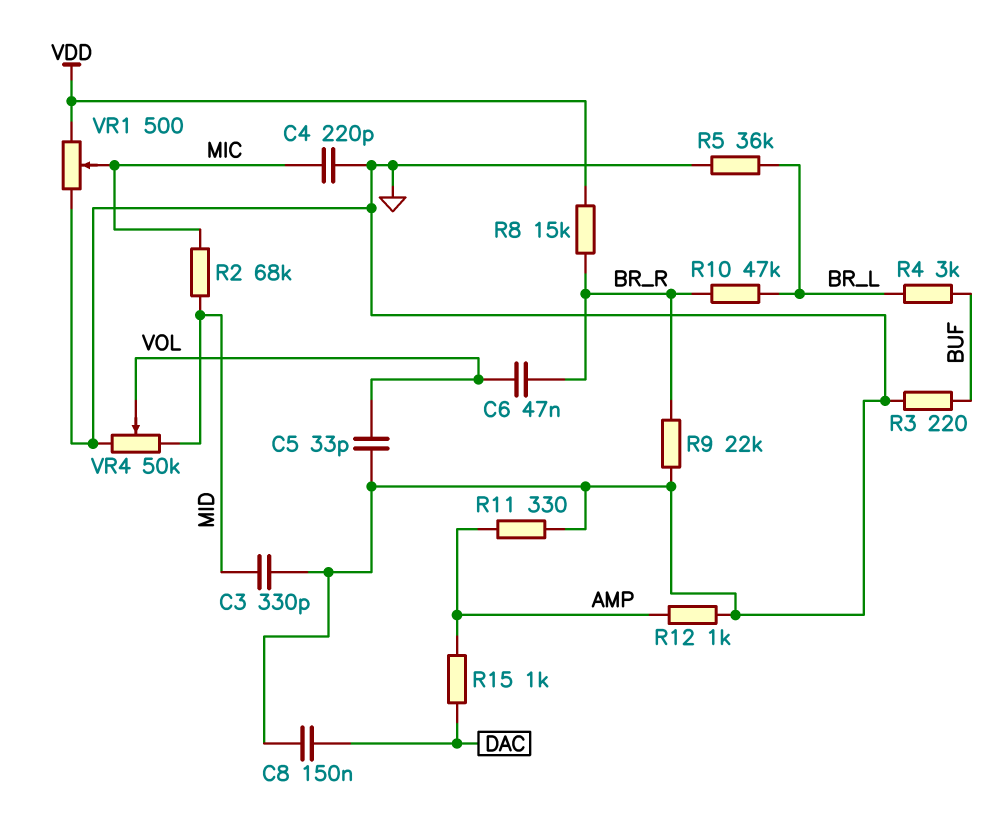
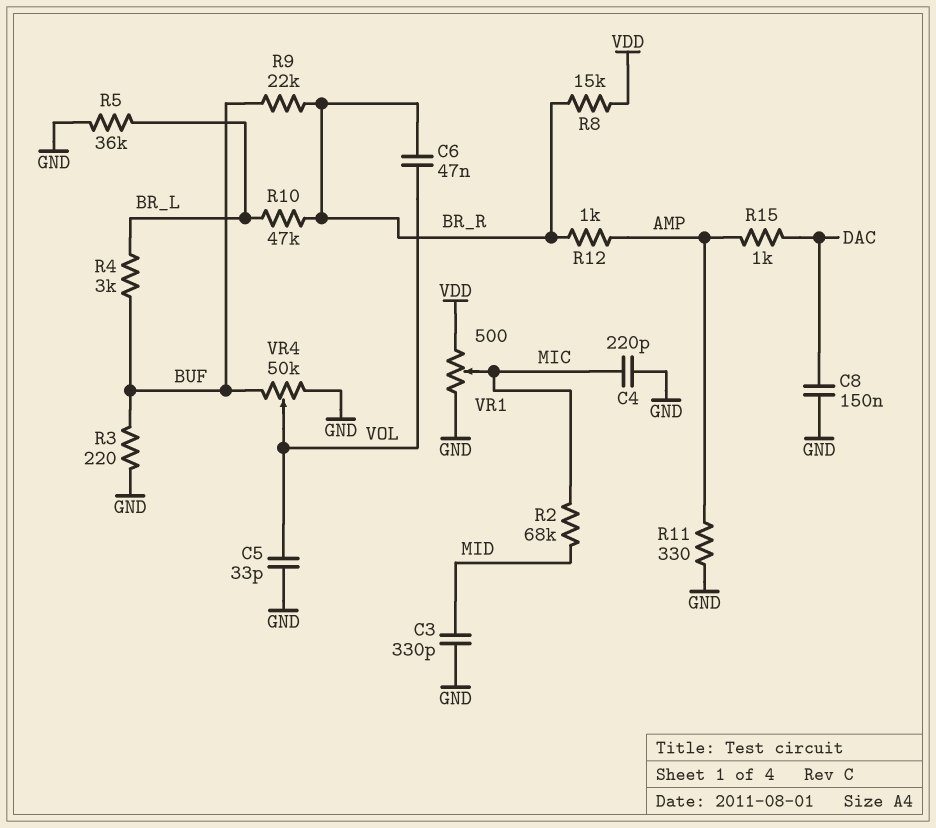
R9: 22k (BR_R, GND) -> 22k (BR_R, BUF)
R12: 1k (AMP, GND) -> 1k (AMP, BR_R)
VR4: 50k (GND, MID, wiper VOL) -> 50k (BUF, GND, wiper VOL)

